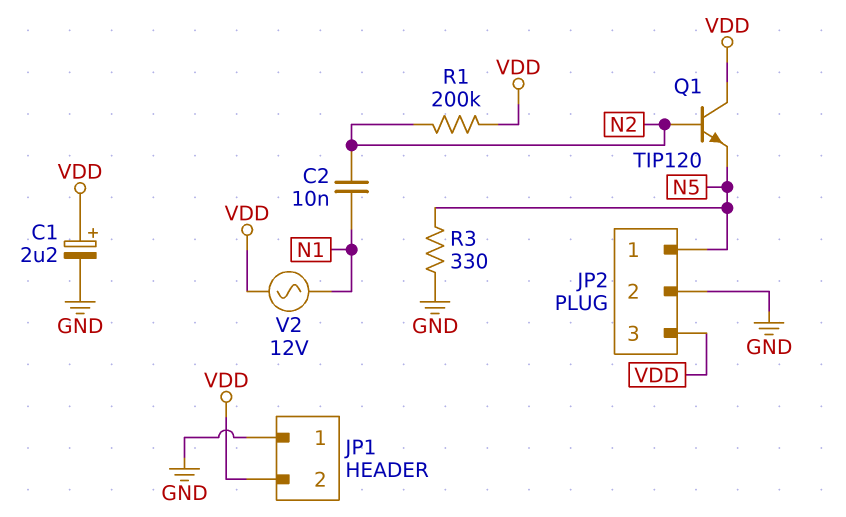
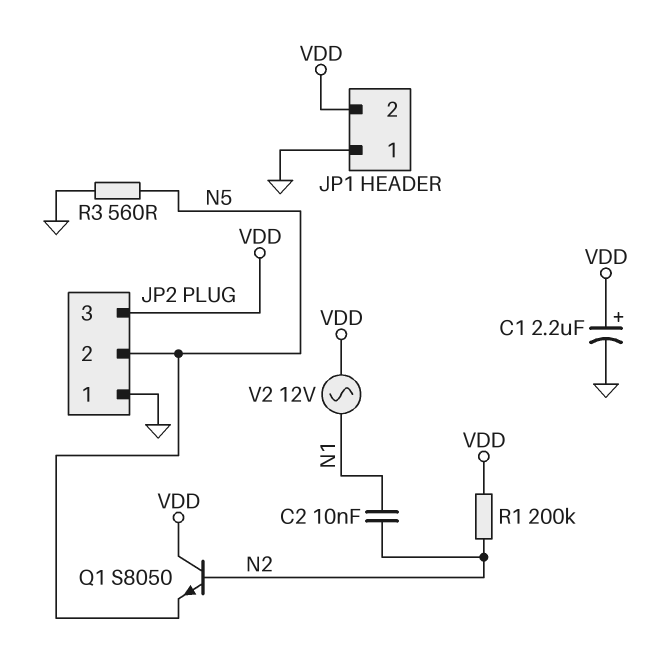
JP2 pin 1: N5 -> GND
JP2 pin 2: GND -> N5
Q1: NPN TIP120 (B N2, C VDD, E N5) -> NPN S8050 (B N2, C VDD, E N5)
R3: 330 (GND, N5) -> 560 (GND, N5)

